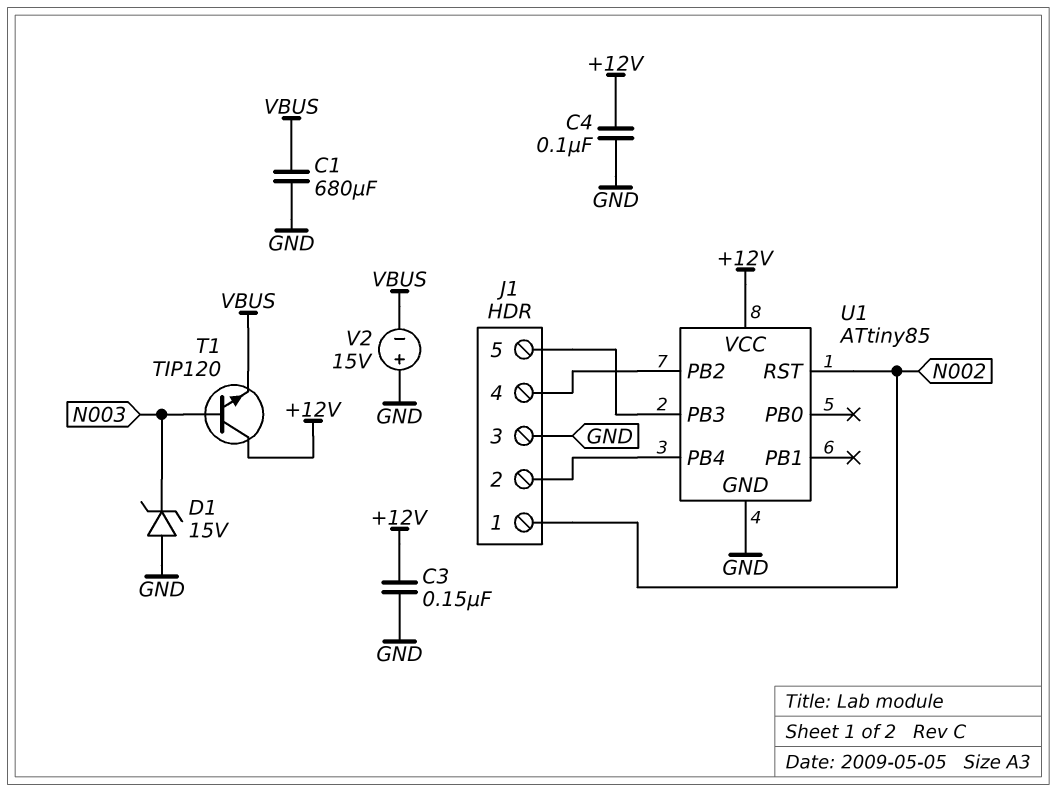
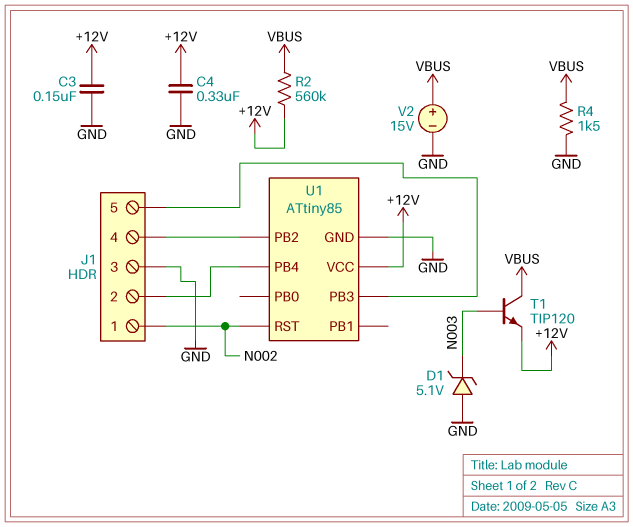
C1: 680uF (GND, VBUS) -> none
C4: 100nF (+12V, GND) -> 330nF (+12V, GND)
D1: zener 15V (A GND, K N003) -> zener 5.1V (A GND, K N003)
R2: none -> 560k (+12V, VBUS)
R4: none -> 1.5k (GND, VBUS)
T1: NPN TIP120 (B N003, C +12V, E VBUS) -> NPN TIP120 (B N003, C VBUS, E +12V)
V2: 15V (plus GND, minus VBUS) -> 15V (plus VBUS, minus GND)

